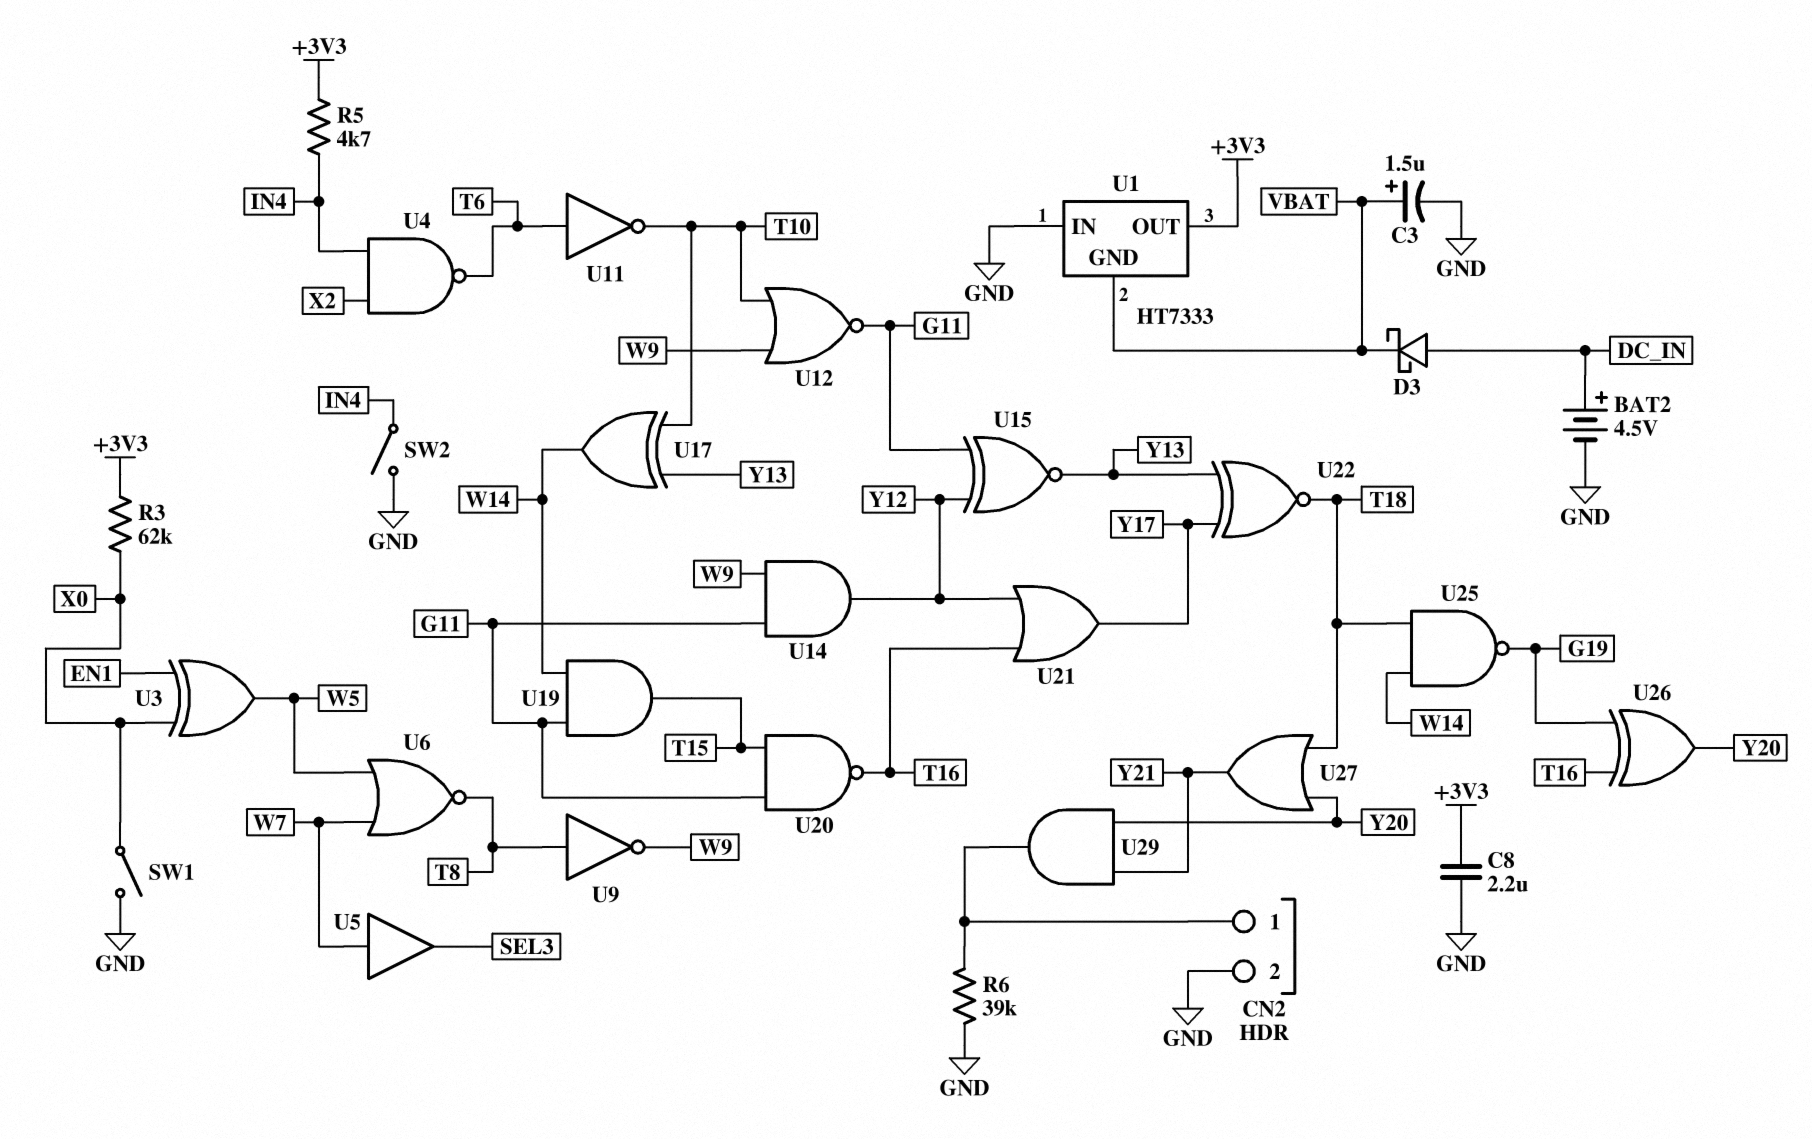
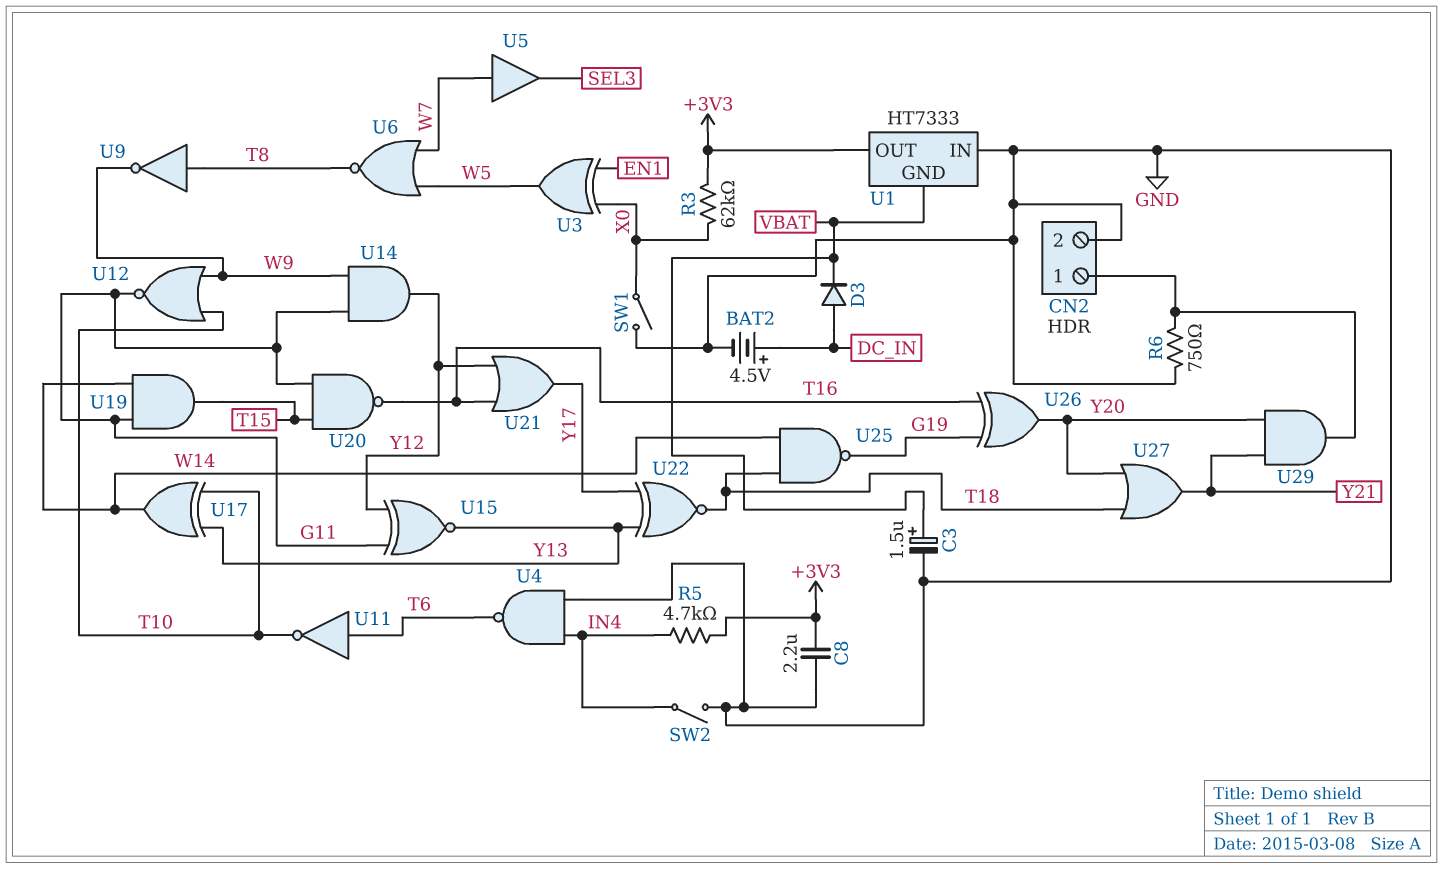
D3: schottky (A DC_IN, K VBAT) -> diode (A DC_IN, K VBAT)
R6: 39k (CN2/1, GND) -> 750 (CN2/1, GND)
U4: NAND (in IN4, in X2, out T6) -> NAND (in GND, in IN4, out T6)

